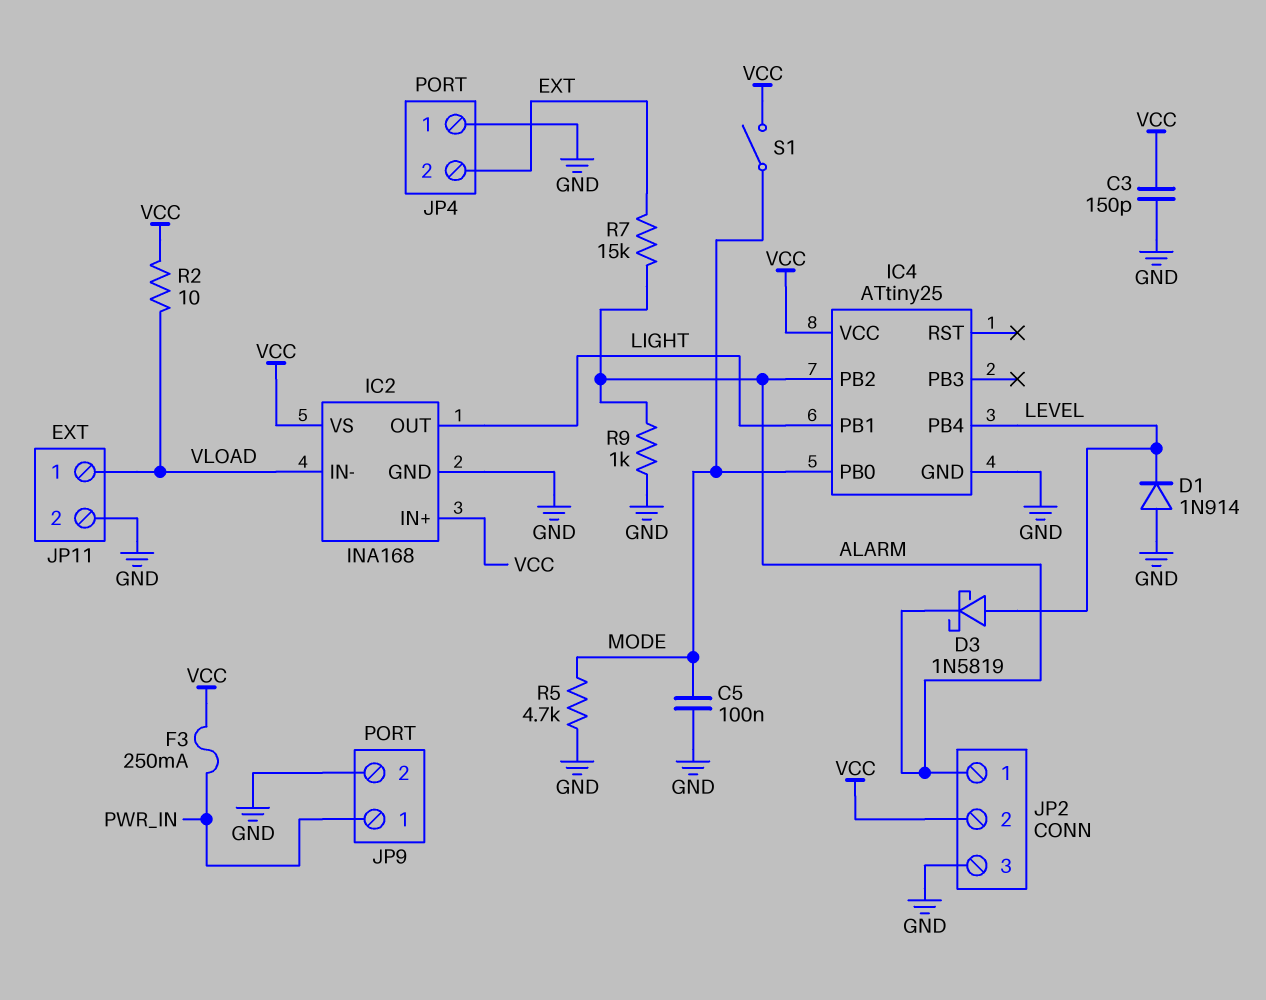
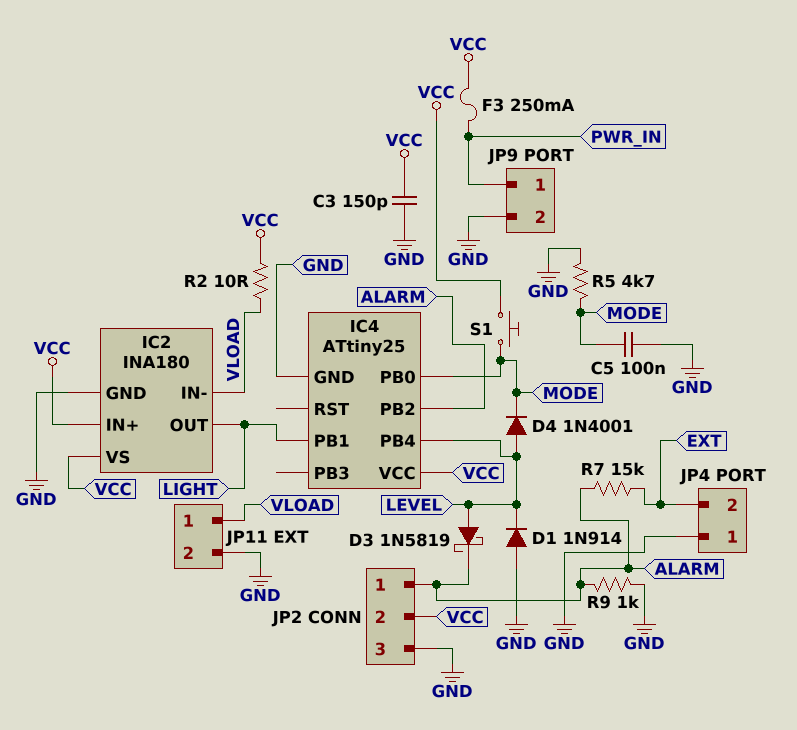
D4: none -> diode 1N4001 (A LEVEL, K MODE)
IC2: INA168 -> INA180
S1: switch (MODE, VCC) -> button (MODE, VCC)

